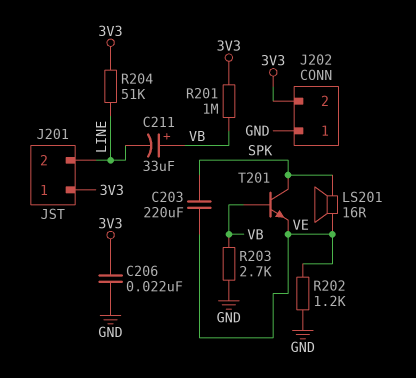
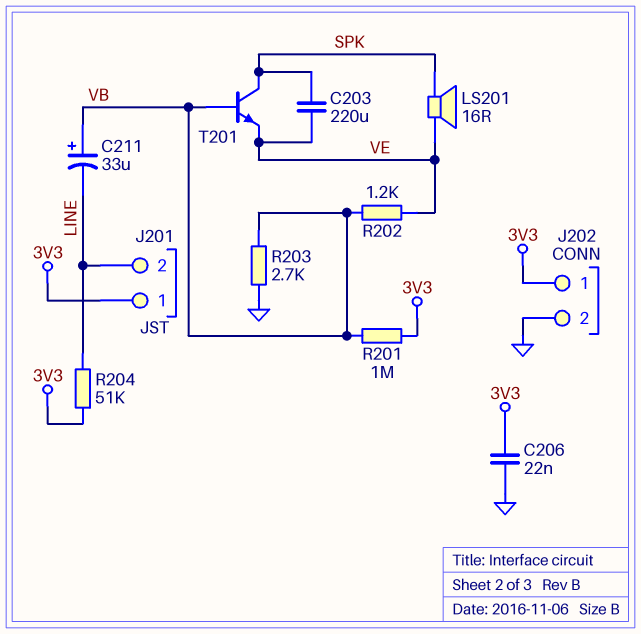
J202 pin 1: GND -> 3V3
J202 pin 2: 3V3 -> GND
R202: 1.2k (GND, VE) -> 1.2k (VB, VE)

